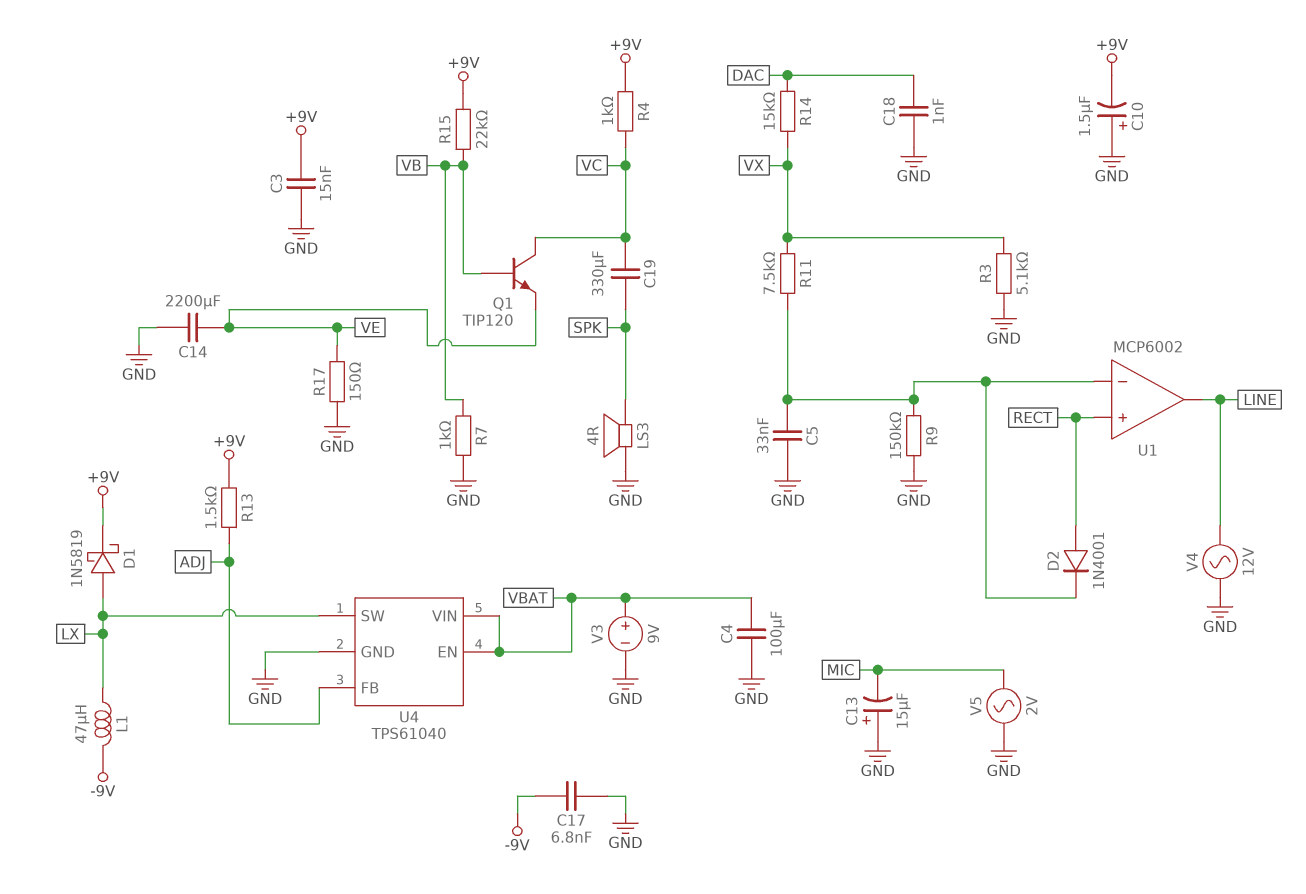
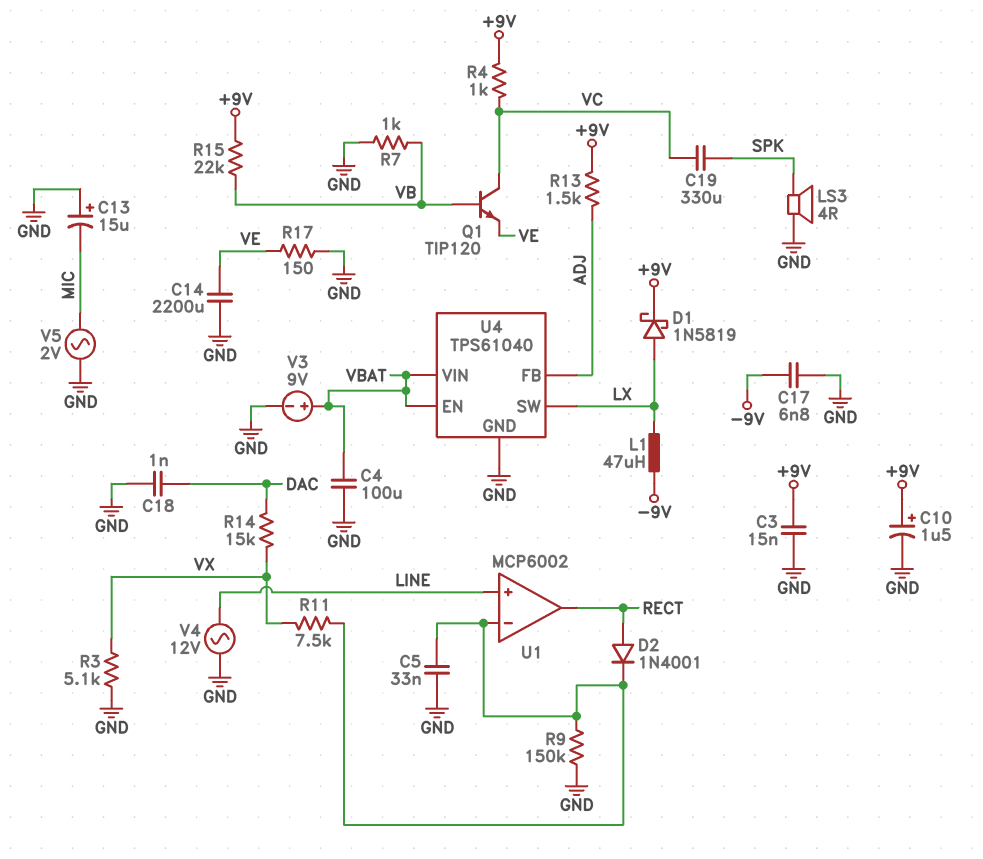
C10: 1.5uF (plus GND, minus +9V) -> 1.5uF (plus +9V, minus GND)
U1 pin in+: RECT -> LINE
U1 pin out: LINE -> RECT

